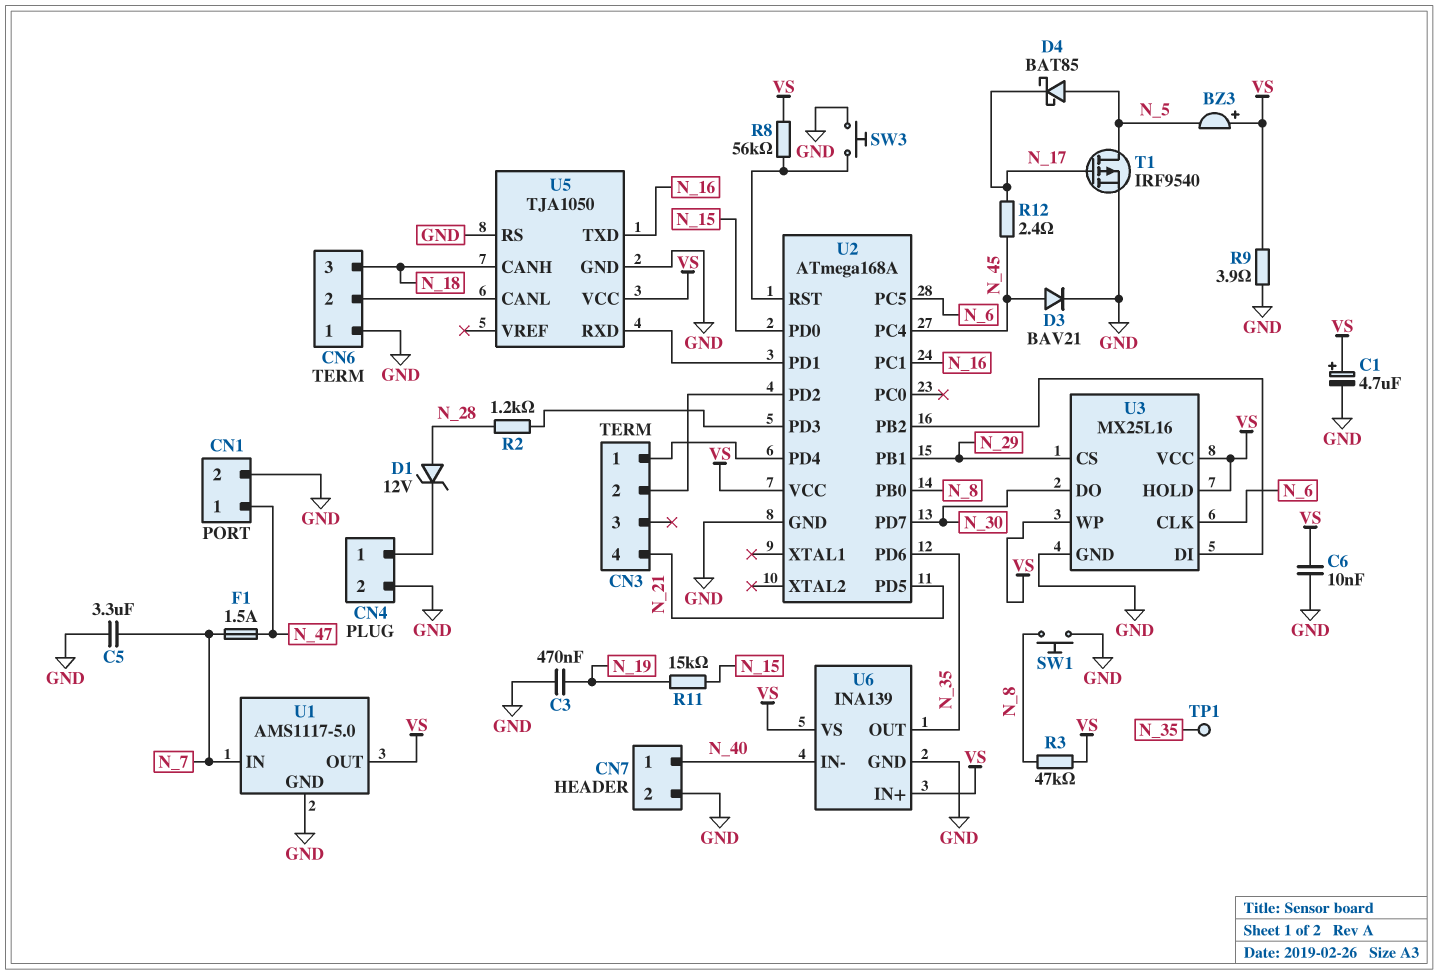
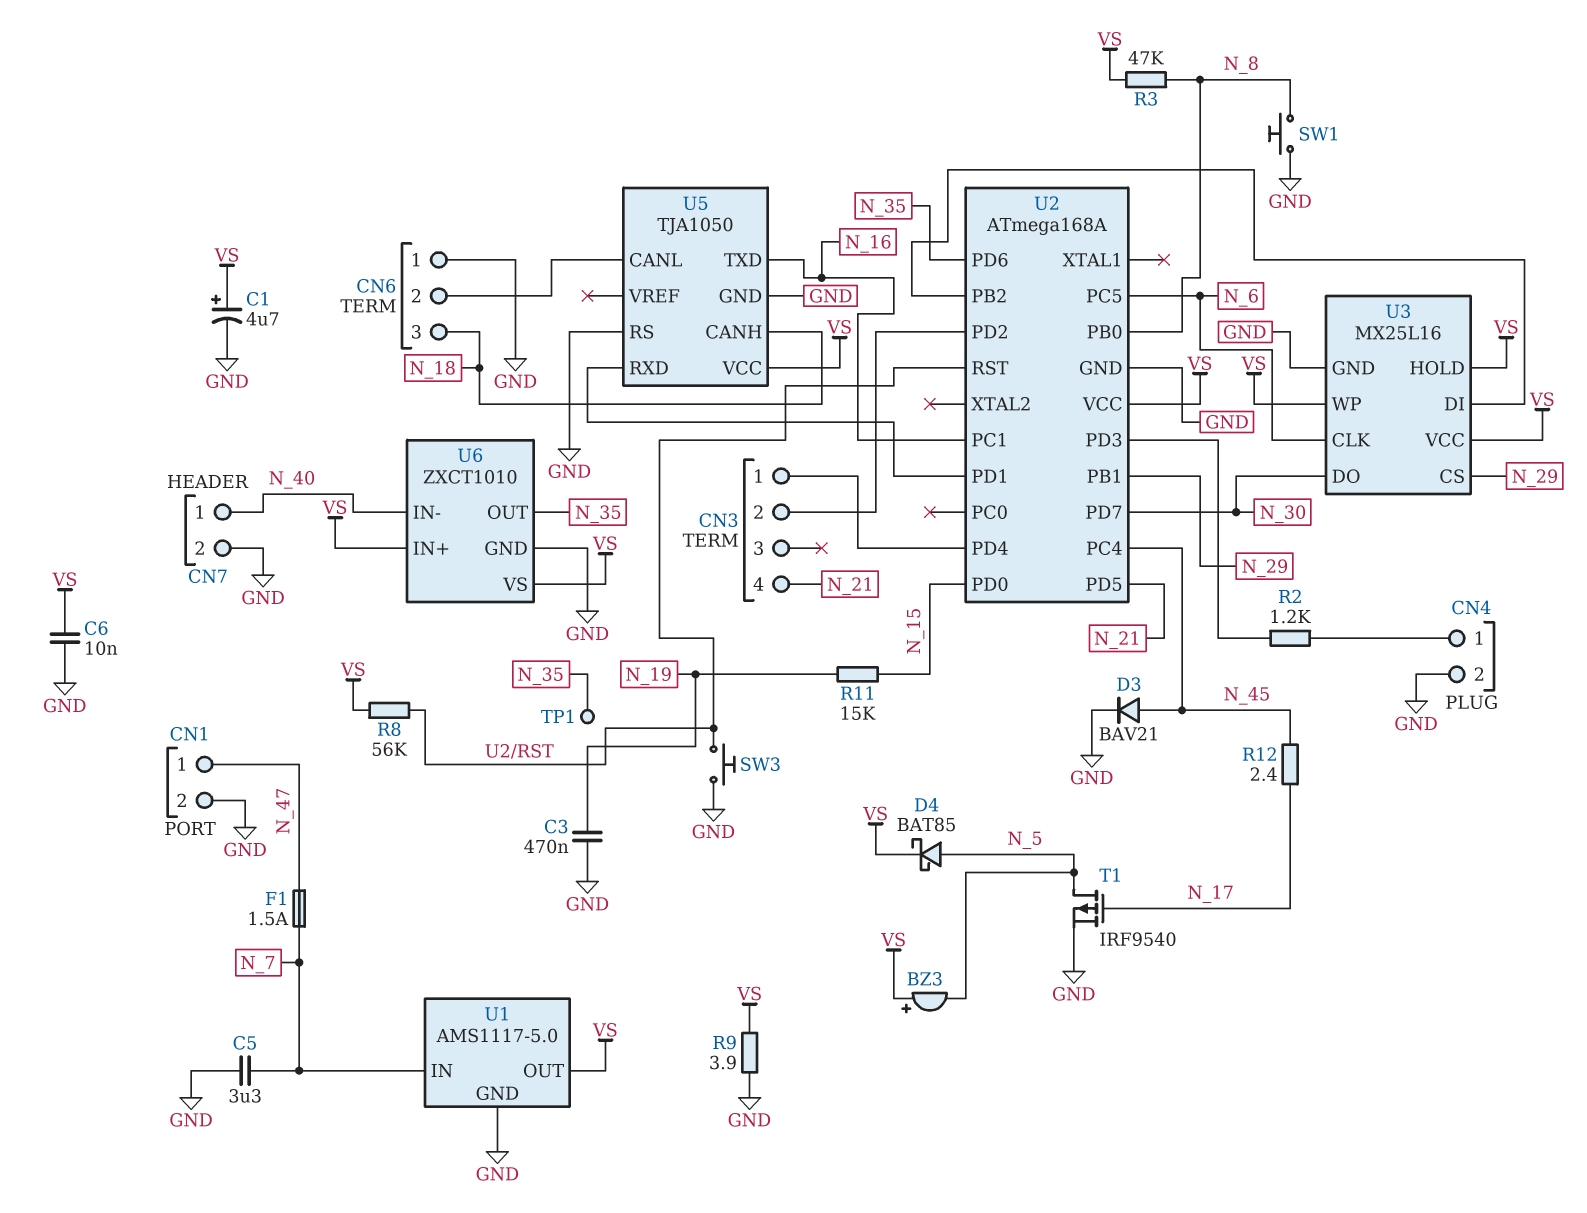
D1: zener 12V (A N_28, K CN4/1) -> none
D4: schottky BAT85 (A N_5, K N_17) -> schottky BAT85 (A N_5, K VS)
R2: 1.2k (N_28, U2/PD3) -> 1.2k (CN4/1, U2/PD3)
U6: INA139 -> ZXCT1010

